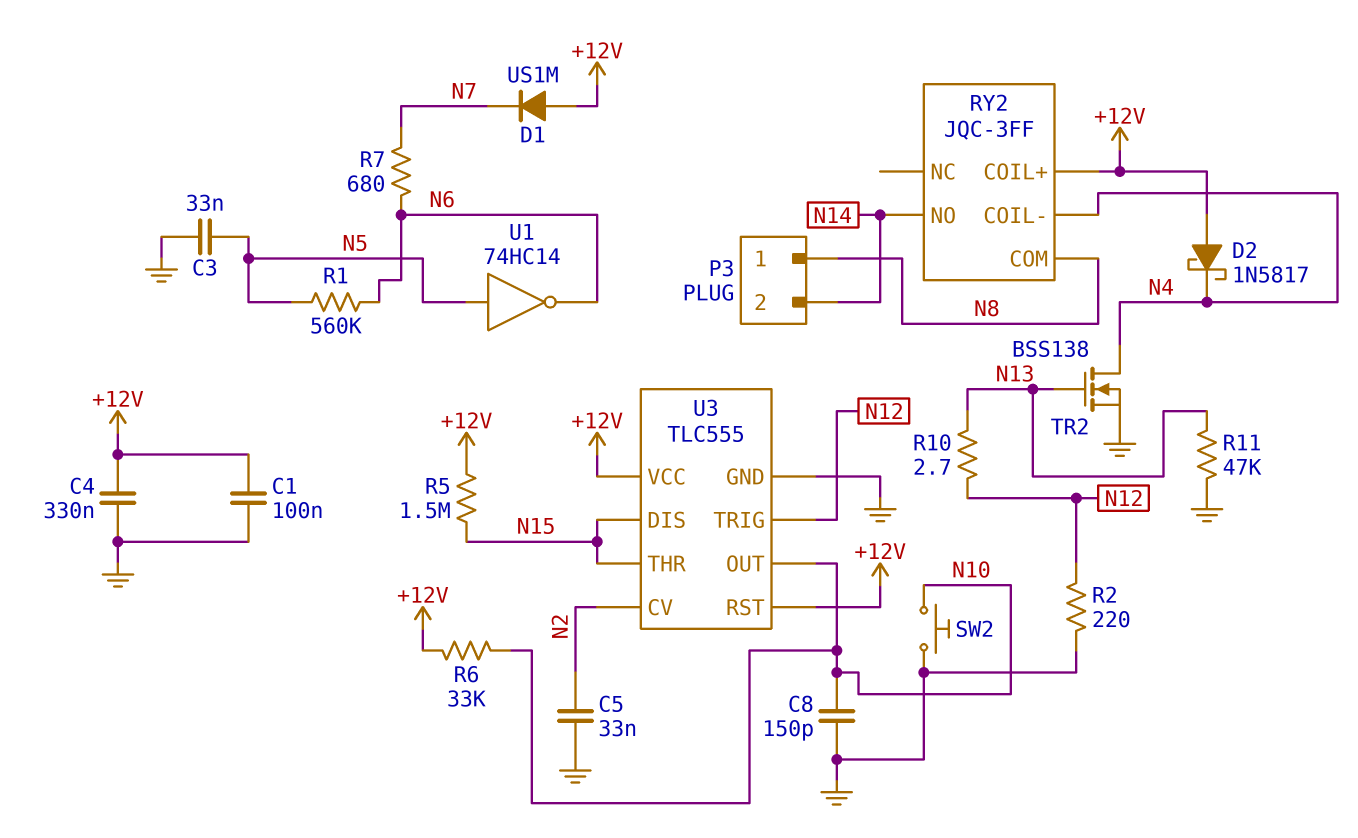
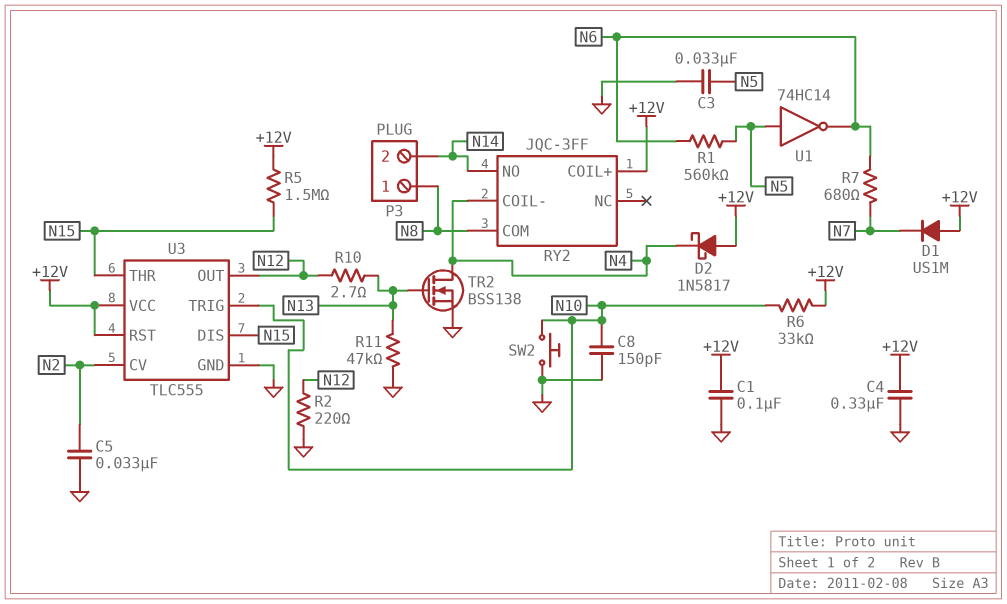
U3 pin OUT: N10 -> N12
U3 pin TRIG: N12 -> N10

